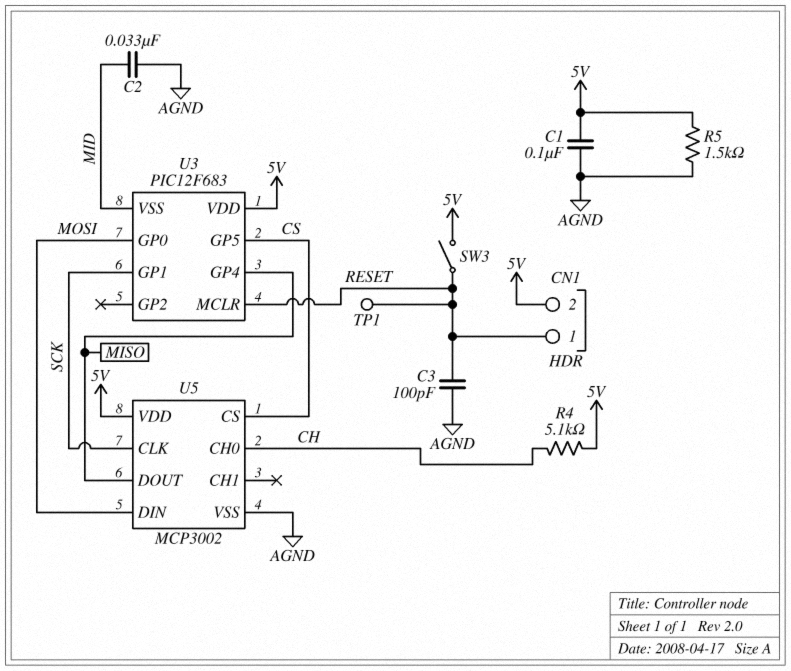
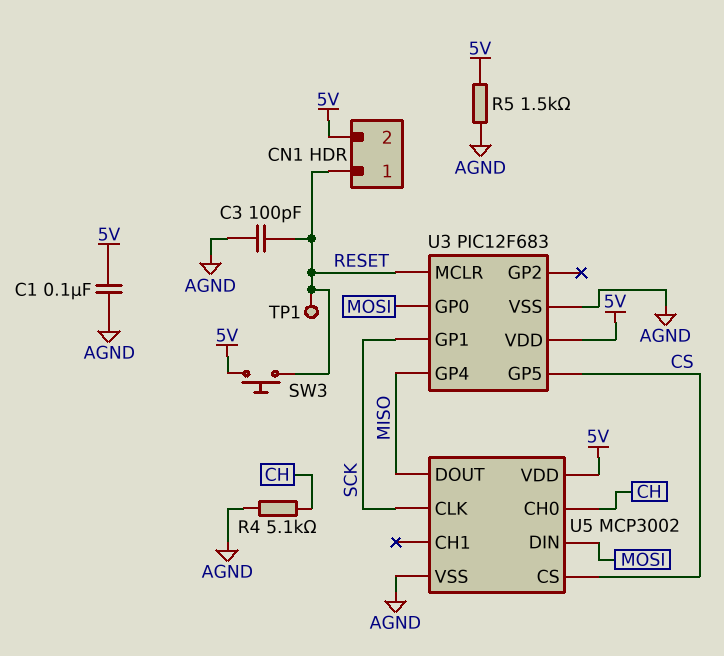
C2: 33nF (AGND, MID) -> none
R4: 5.1k (5V, CH) -> 5.1k (AGND, CH)
SW3: switch (5V, RESET) -> button (5V, RESET)
U3 pin VSS: MID -> AGND

